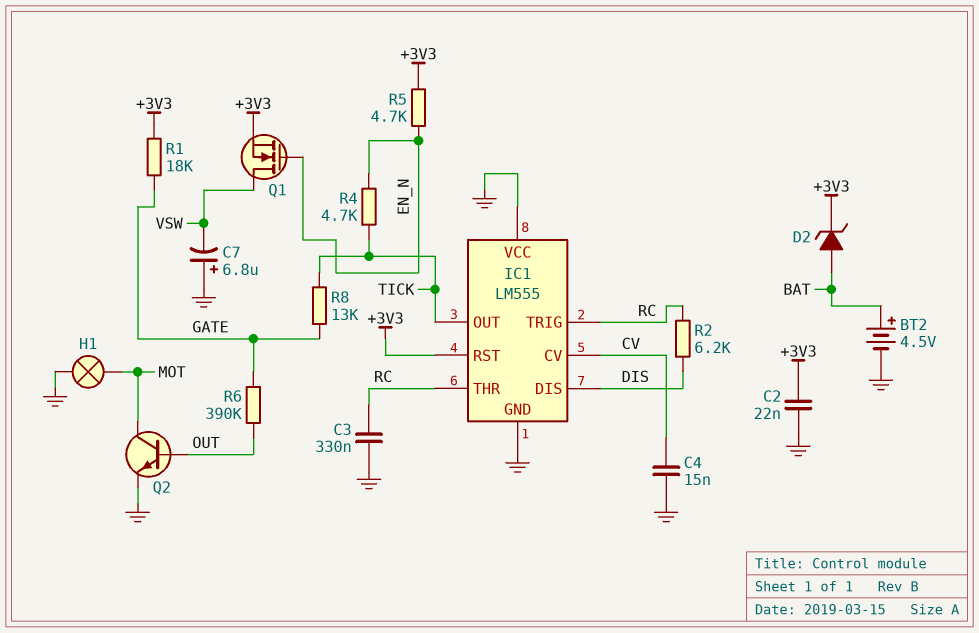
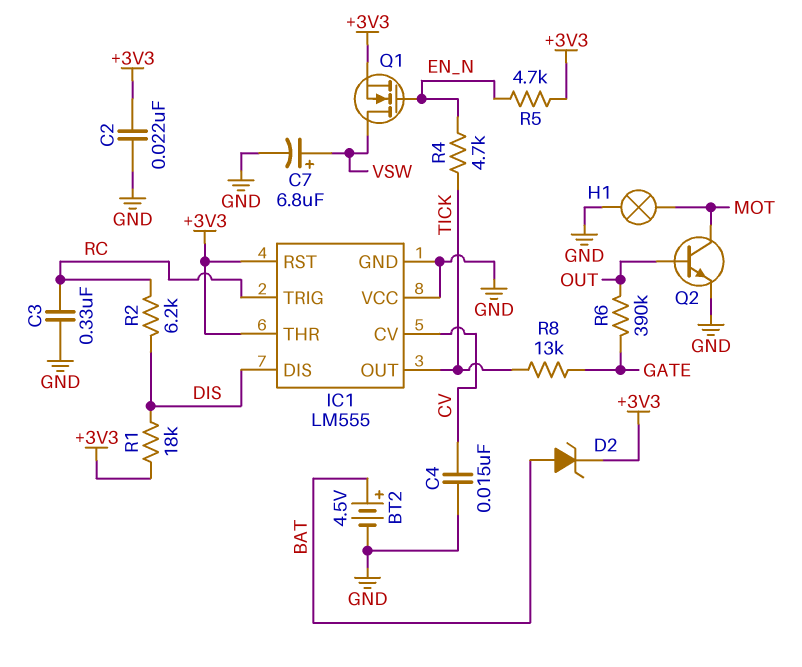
C7: 6.8uF (plus GND, minus VSW) -> 6.8uF (plus VSW, minus GND)
IC1 pin THR: RC -> +3V3
R1: 18k (+3V3, GATE) -> 18k (+3V3, DIS)

